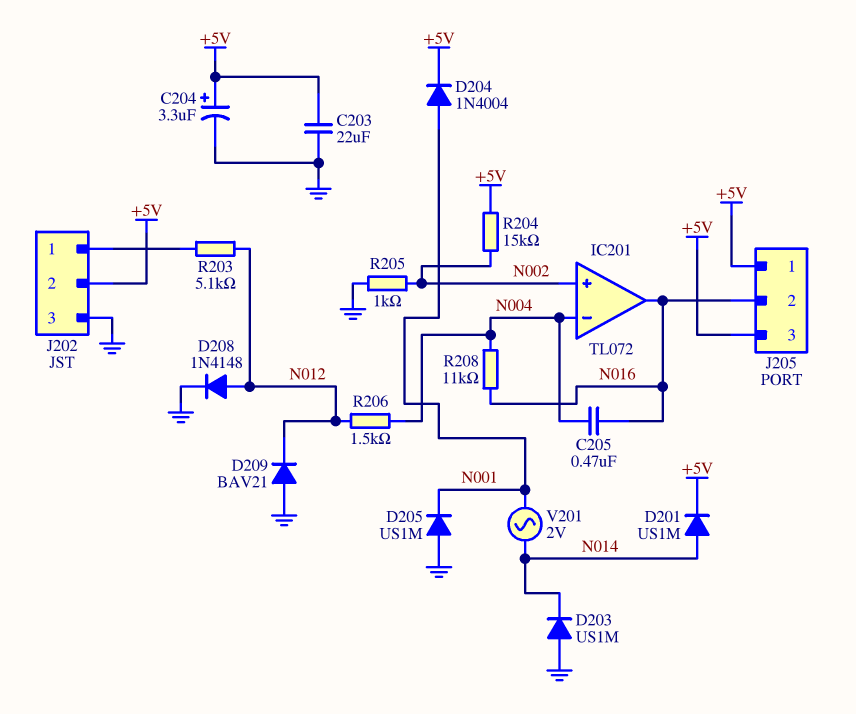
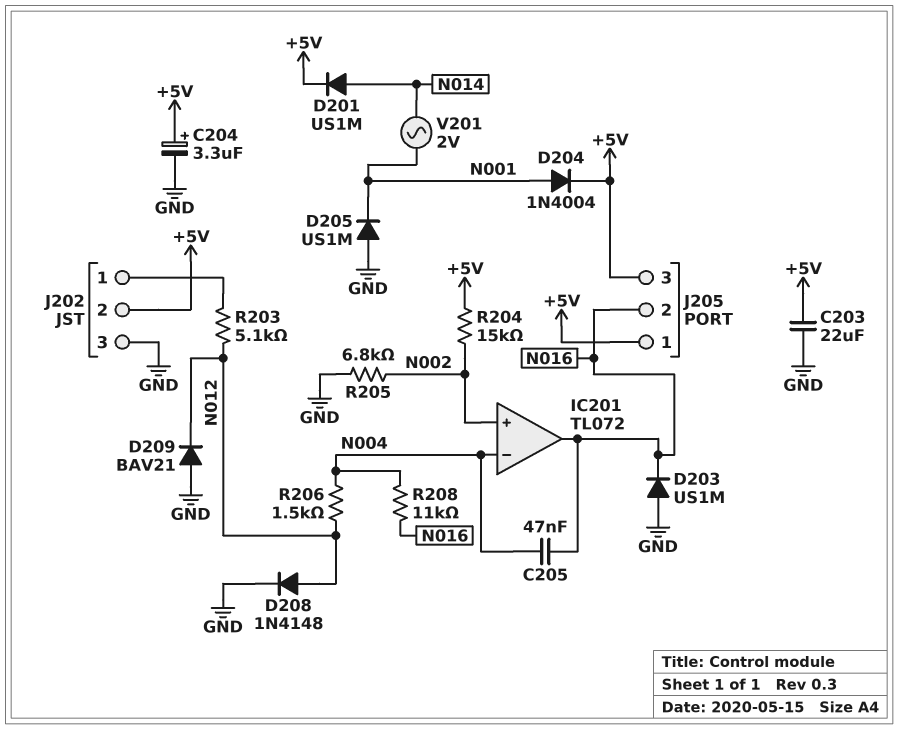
C205: 470nF (N004, N016) -> 47nF (N004, N016)
D203: diode US1M (A GND, K N014) -> diode US1M (A GND, K N016)
R205: 1k (GND, N002) -> 6.8k (GND, N002)

